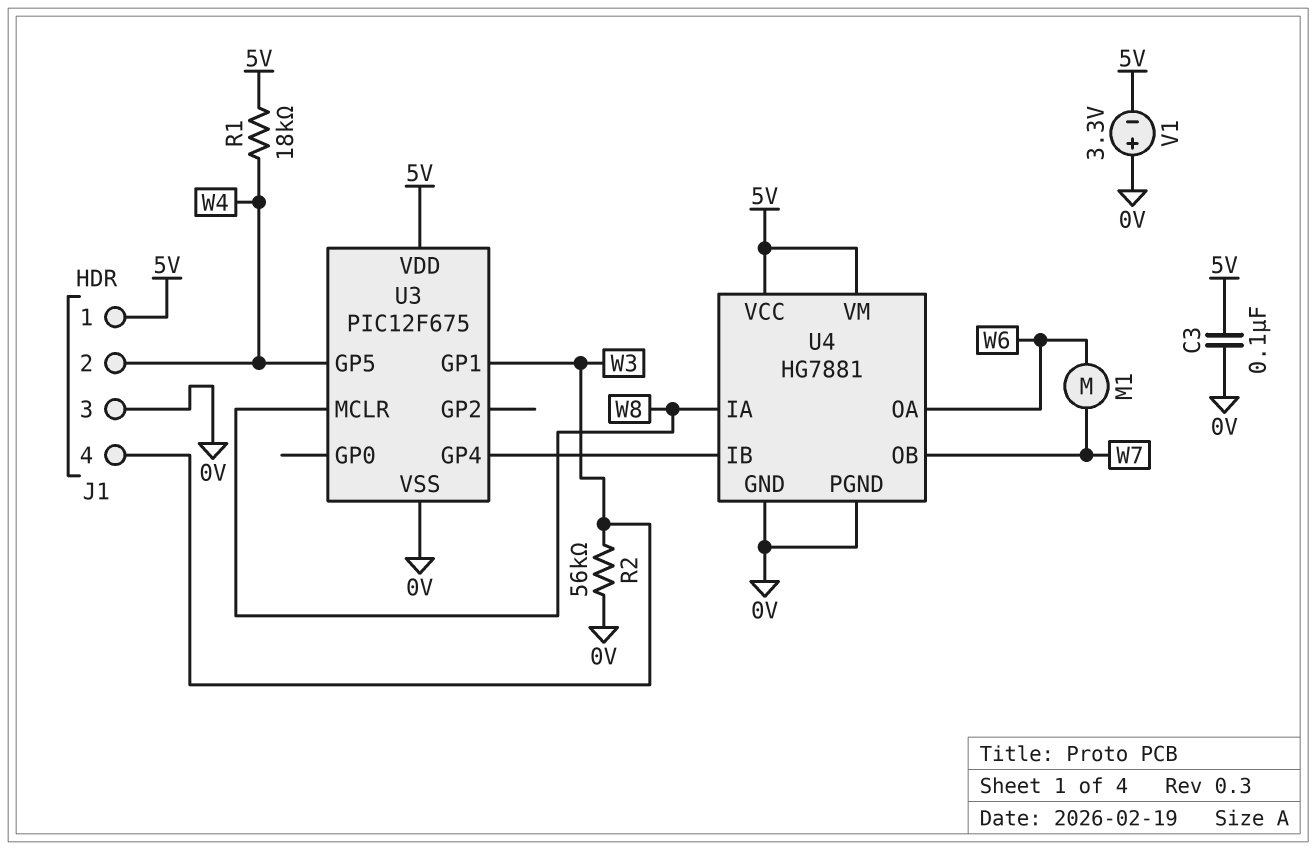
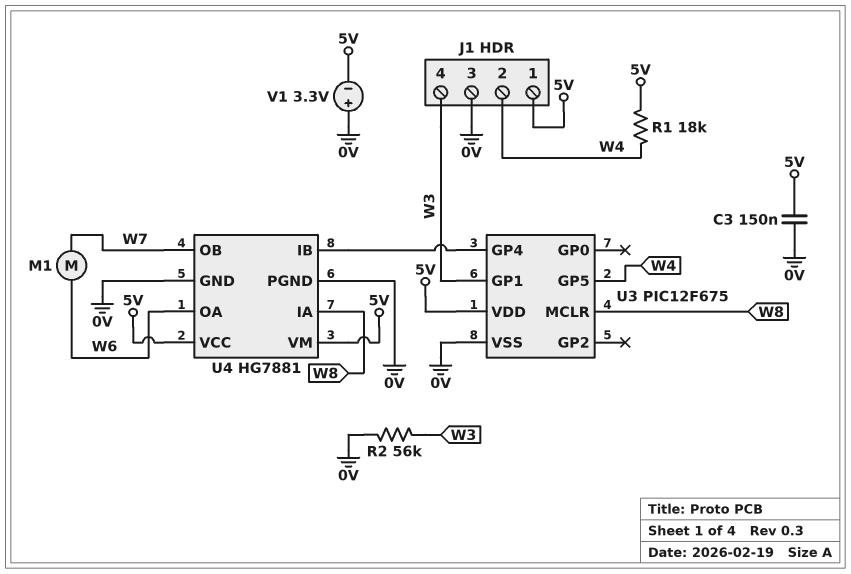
C3: 100nF (0V, 5V) -> 150nF (0V, 5V)

